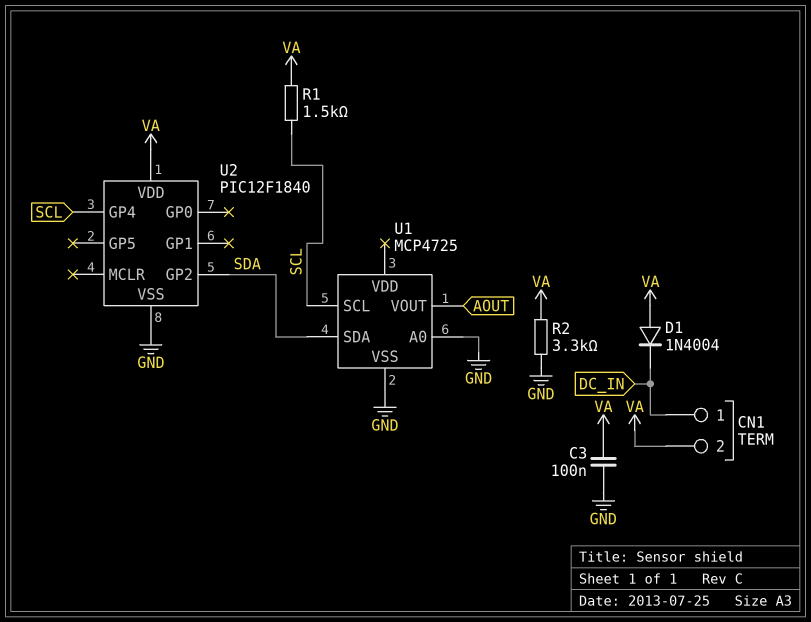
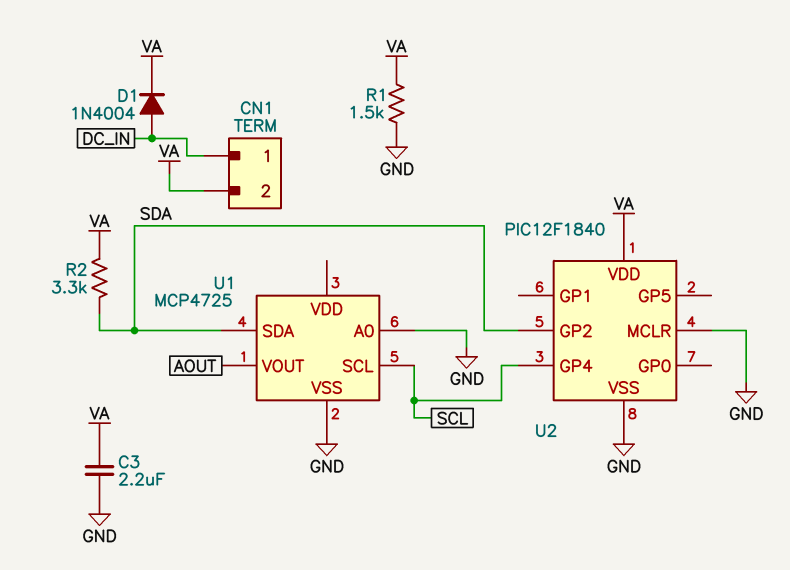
C3: 100nF (GND, VA) -> 2.2uF (GND, VA)
D1: diode 1N4004 (A VA, K DC_IN) -> diode 1N4004 (A DC_IN, K VA)
R1: 1.5k (SCL, VA) -> 1.5k (GND, VA)
R2: 3.3k (GND, VA) -> 3.3k (SDA, VA)
U2 pin MCLR: none -> GND

